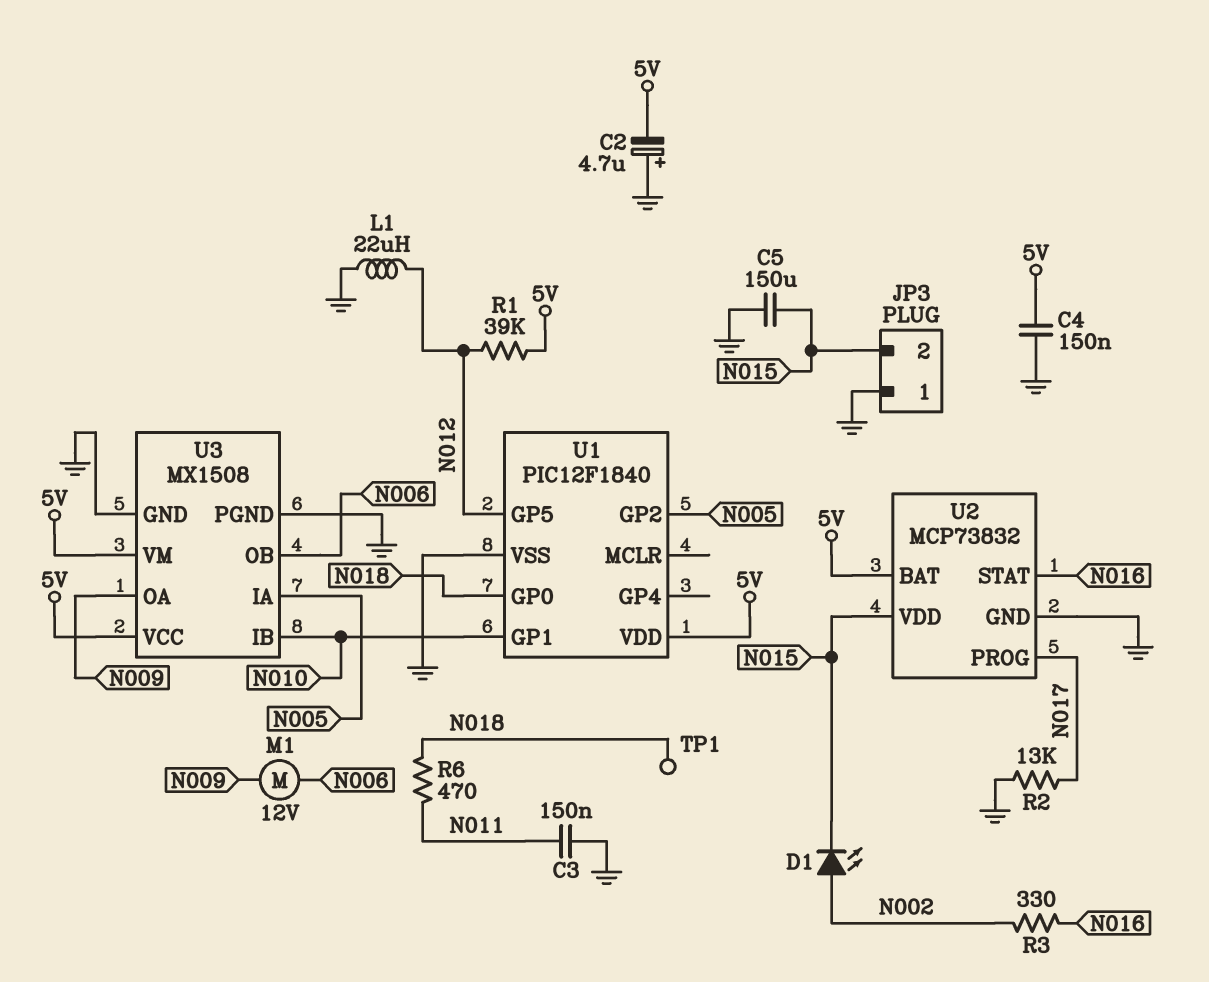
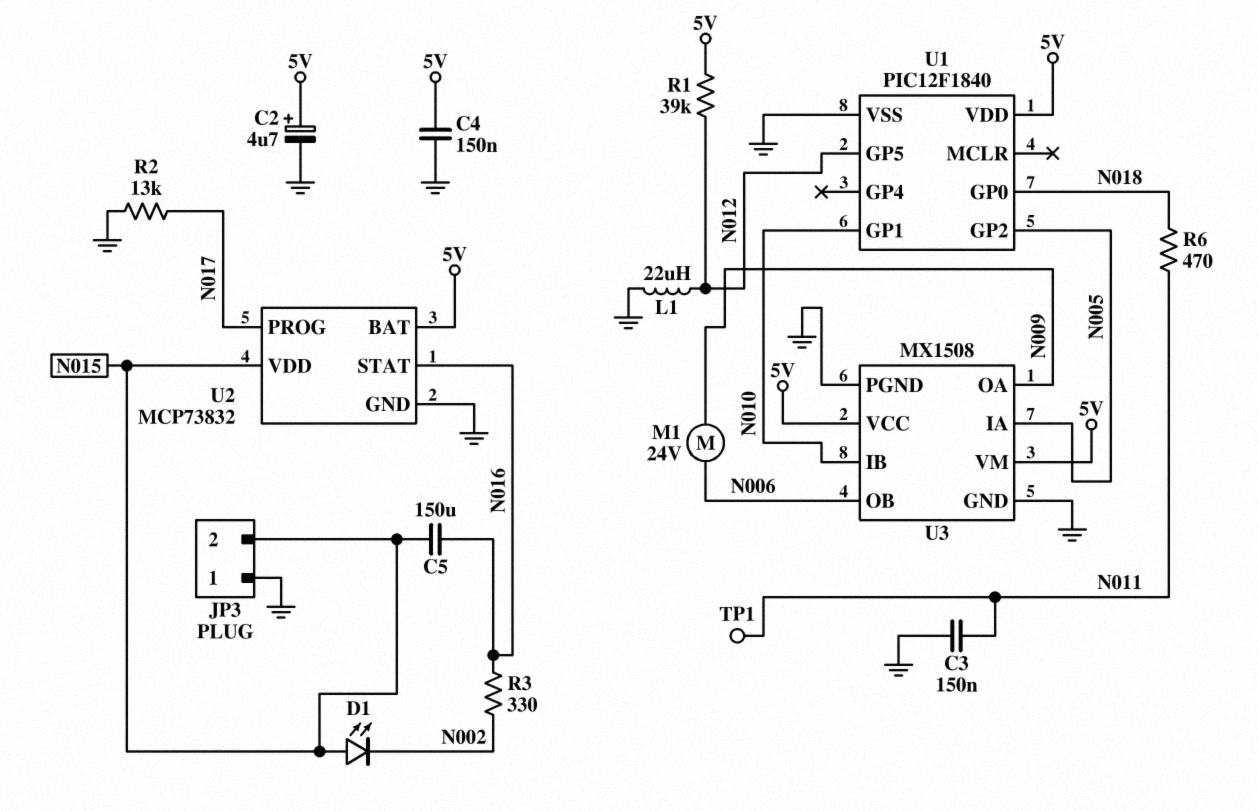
C2: 4.7uF (plus GND, minus 5V) -> 4.7uF (plus 5V, minus GND)
C5: 150uF (GND, N015) -> 150uF (N015, N016)
D1: LED (A N002, K N015) -> LED (A N015, K N002)
M1: motor 12V (N006, N009) -> motor 24V (N006, N009)
TP1: test point (N018) -> test point (N011)

